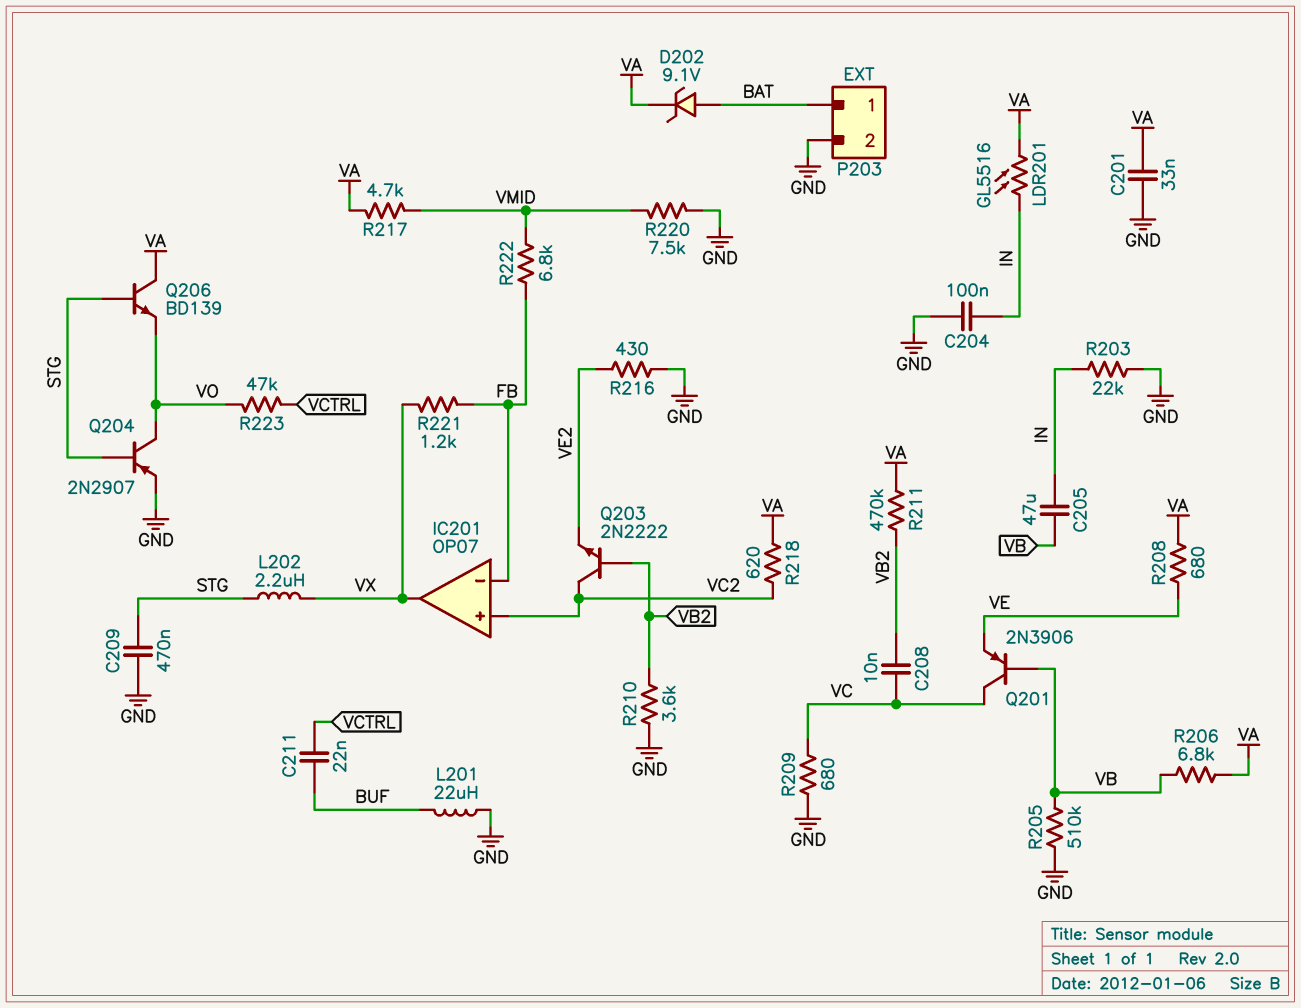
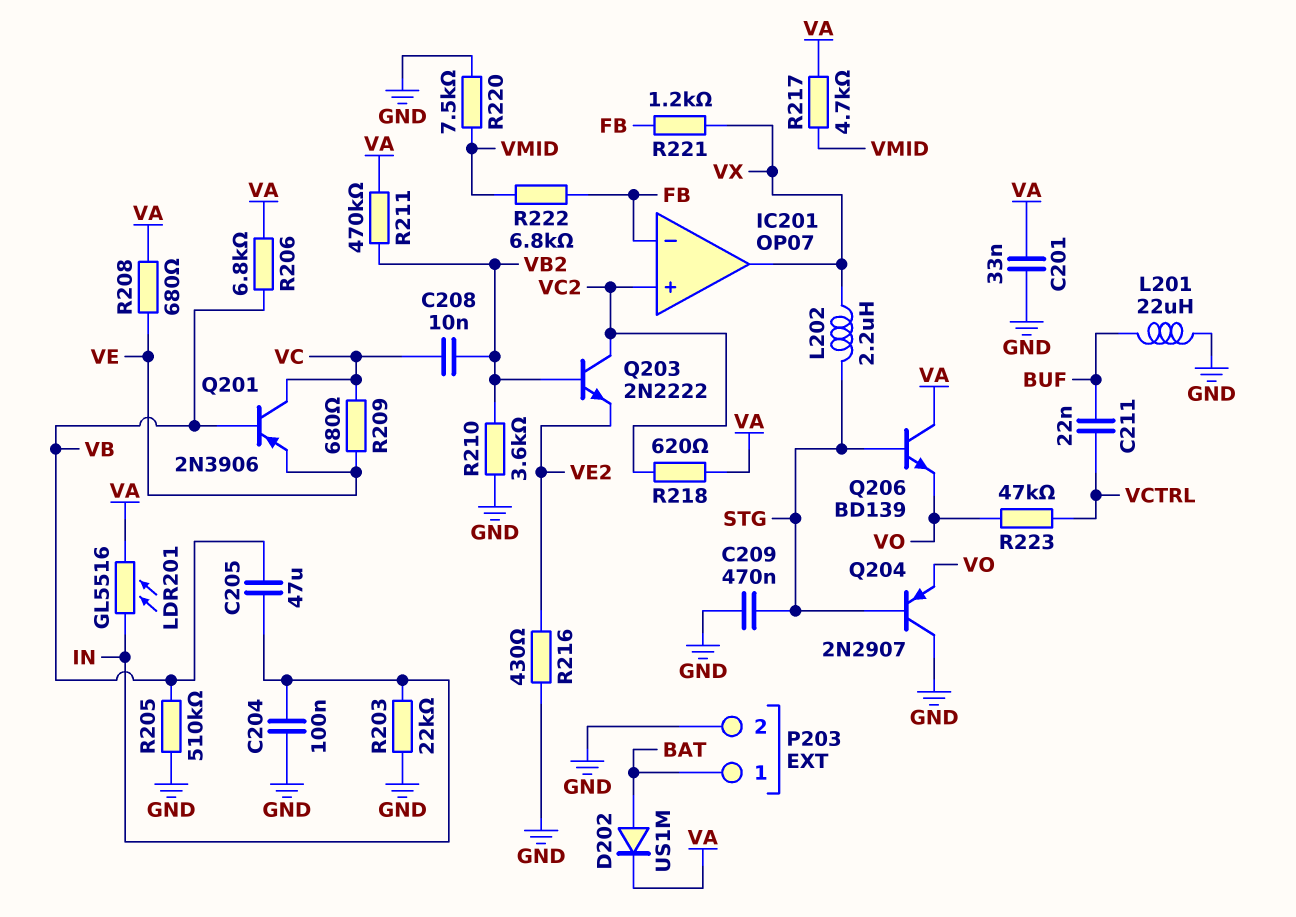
D202: zener 9.1V (A BAT, K VA) -> diode US1M (A BAT, K VA)
Q204: PNP 2N2907 (B STG, C VO, E GND) -> PNP 2N2907 (B STG, C GND, E VO)
R209: 680 (GND, VC) -> 680 (VC, VE)

